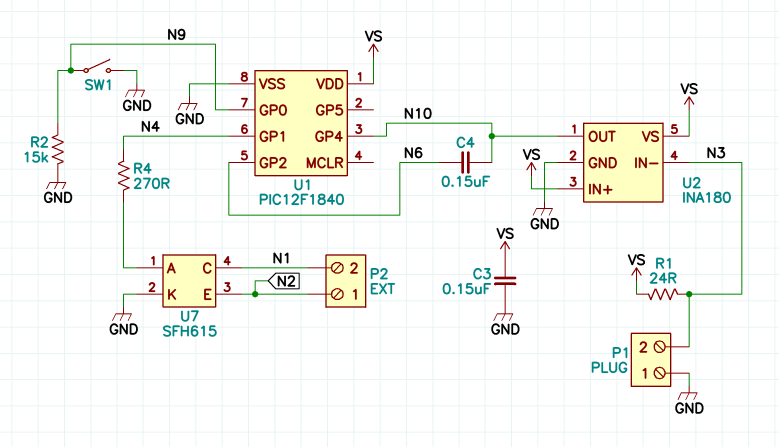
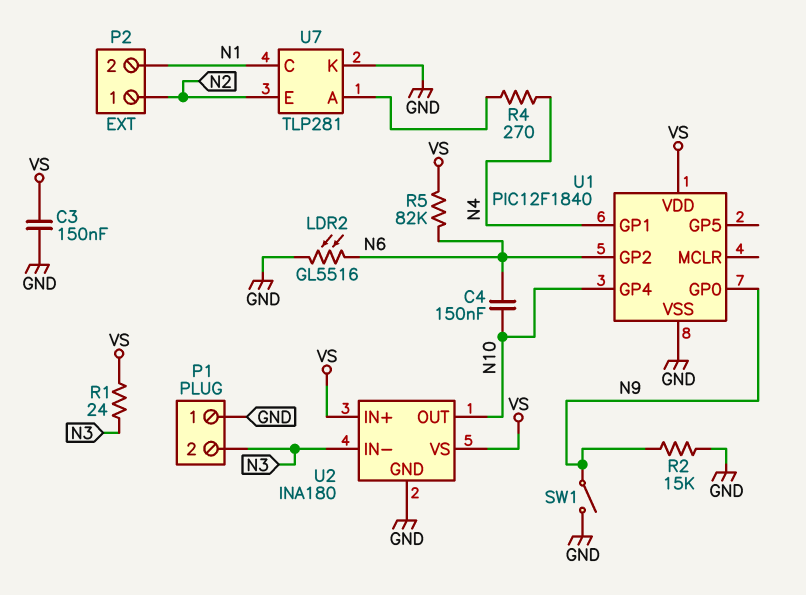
LDR2: none -> GL5516 (GND, N6)
R5: none -> 82k (N6, VS)
U7: SFH615 -> TLP281

